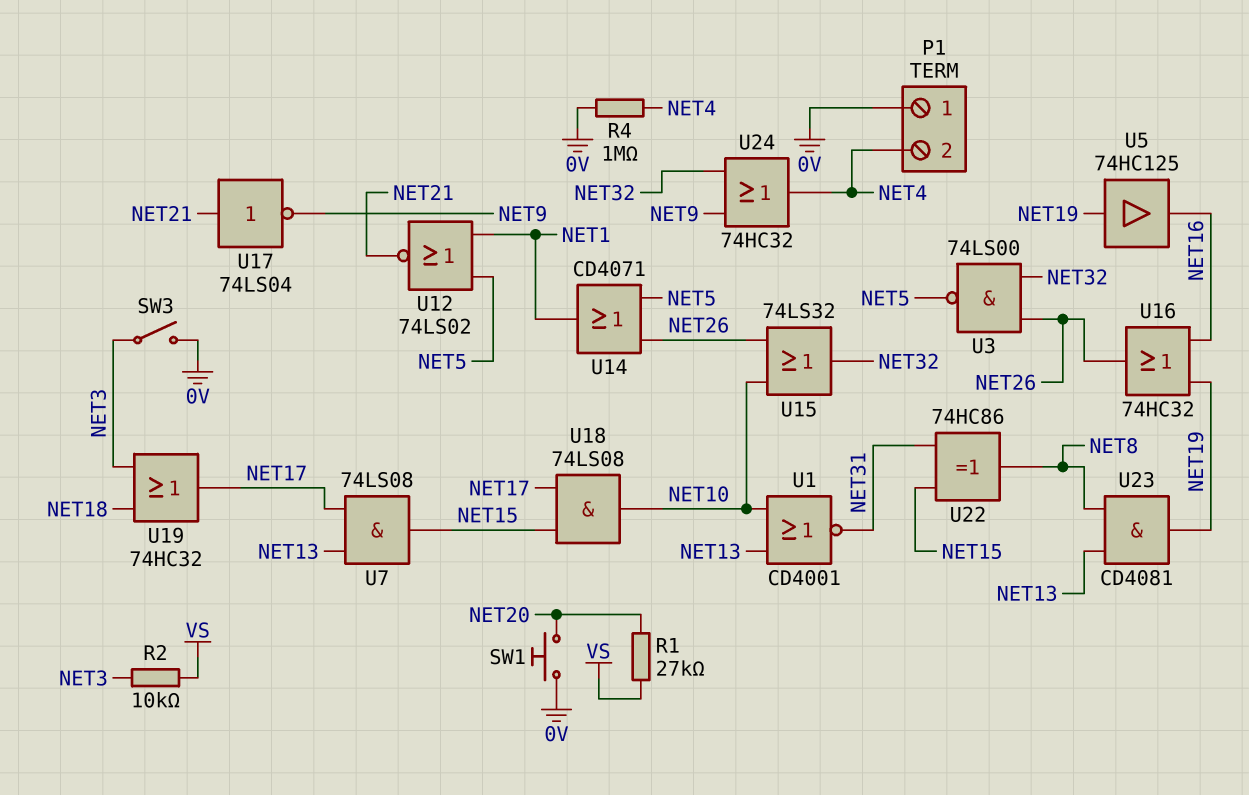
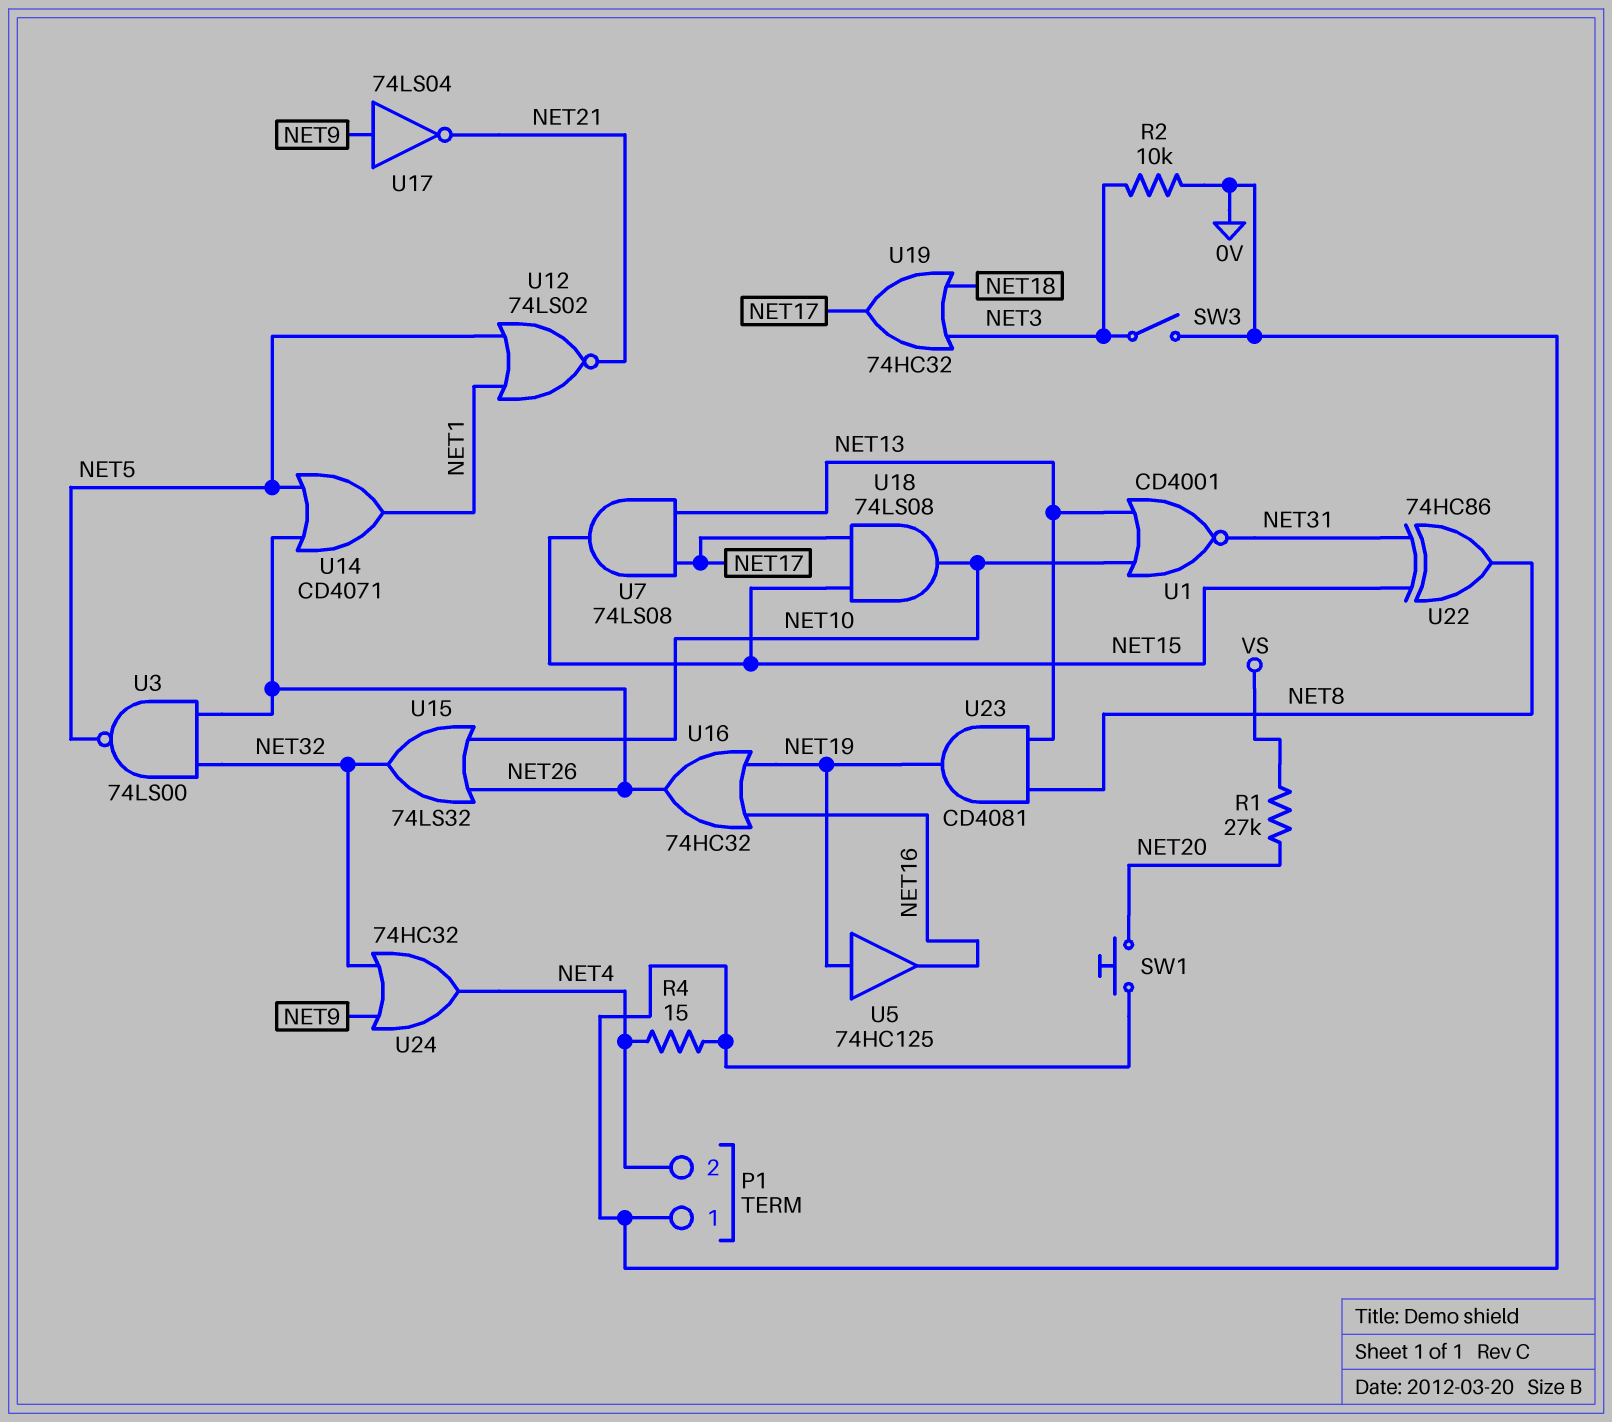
R2: 10k (NET3, VS) -> 10k (0V, NET3)
R4: 1M (0V, NET4) -> 15 (0V, NET4)
U17: NOT 74LS04 (in NET21, out NET9) -> NOT 74LS04 (in NET9, out NET21)

